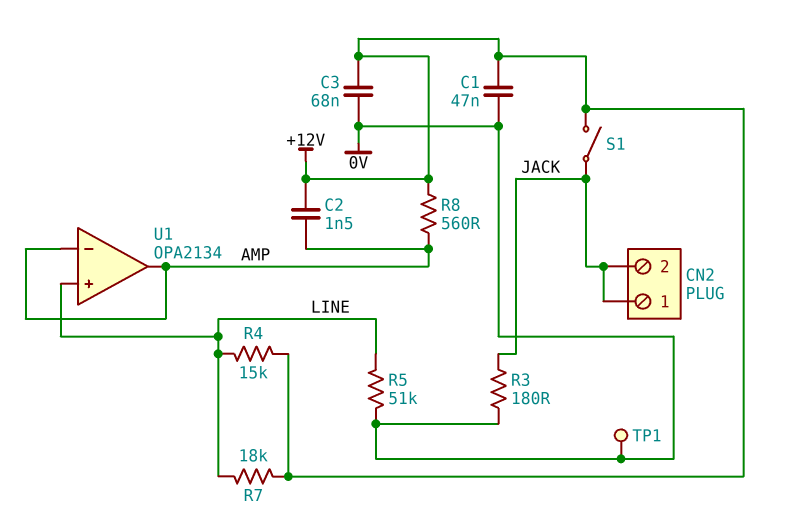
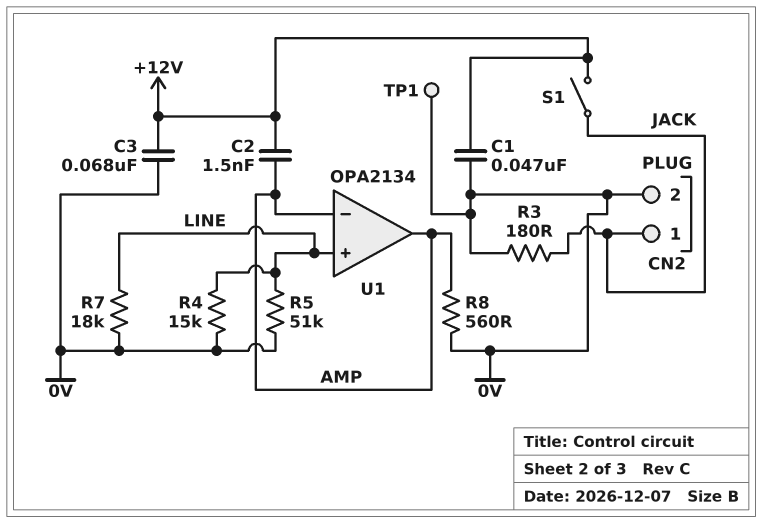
CN2 pin 2: JACK -> 0V
R4: 15k (+12V, LINE) -> 15k (0V, LINE)
R7: 18k (+12V, LINE) -> 18k (0V, LINE)
R8: 560 (+12V, AMP) -> 560 (0V, AMP)

